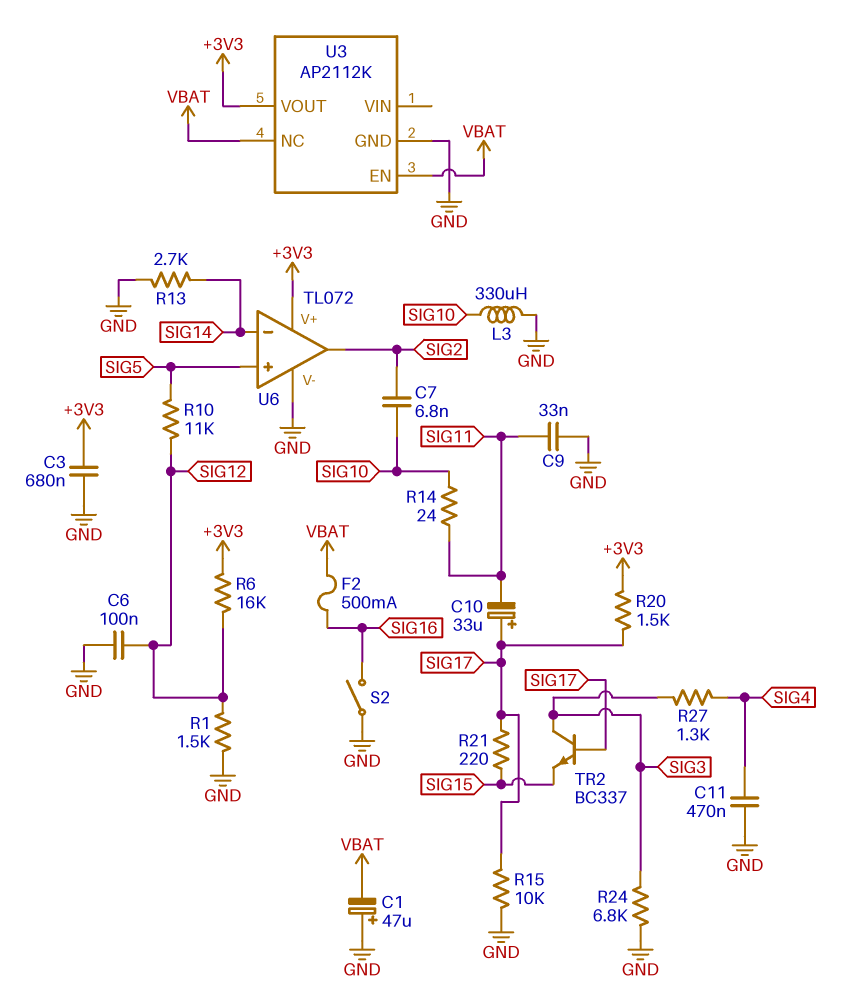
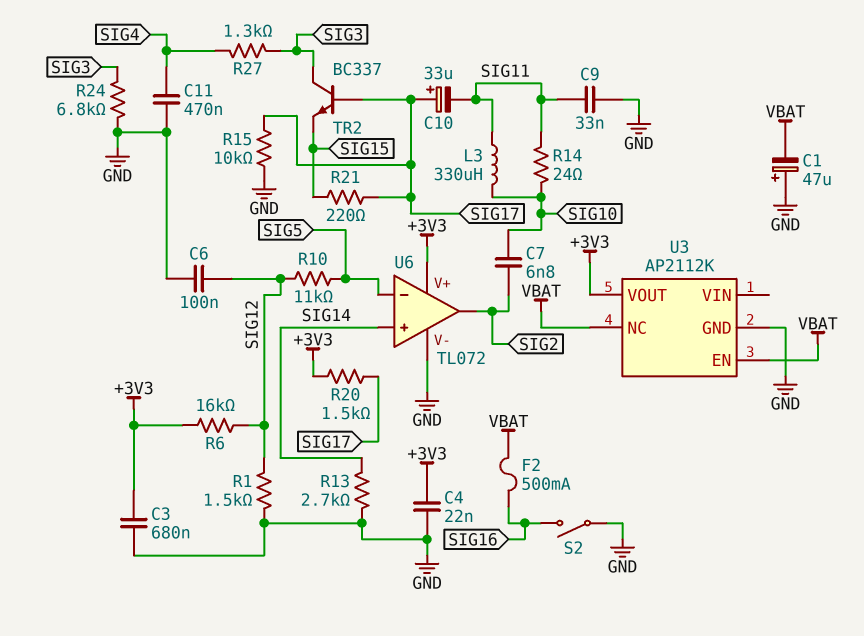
C4: none -> 22nF (+3V3, GND)
L3: 330uH (GND, SIG10) -> 330uH (SIG10, SIG11)
U6 pin in+: SIG5 -> SIG14
U6 pin in-: SIG14 -> SIG5

